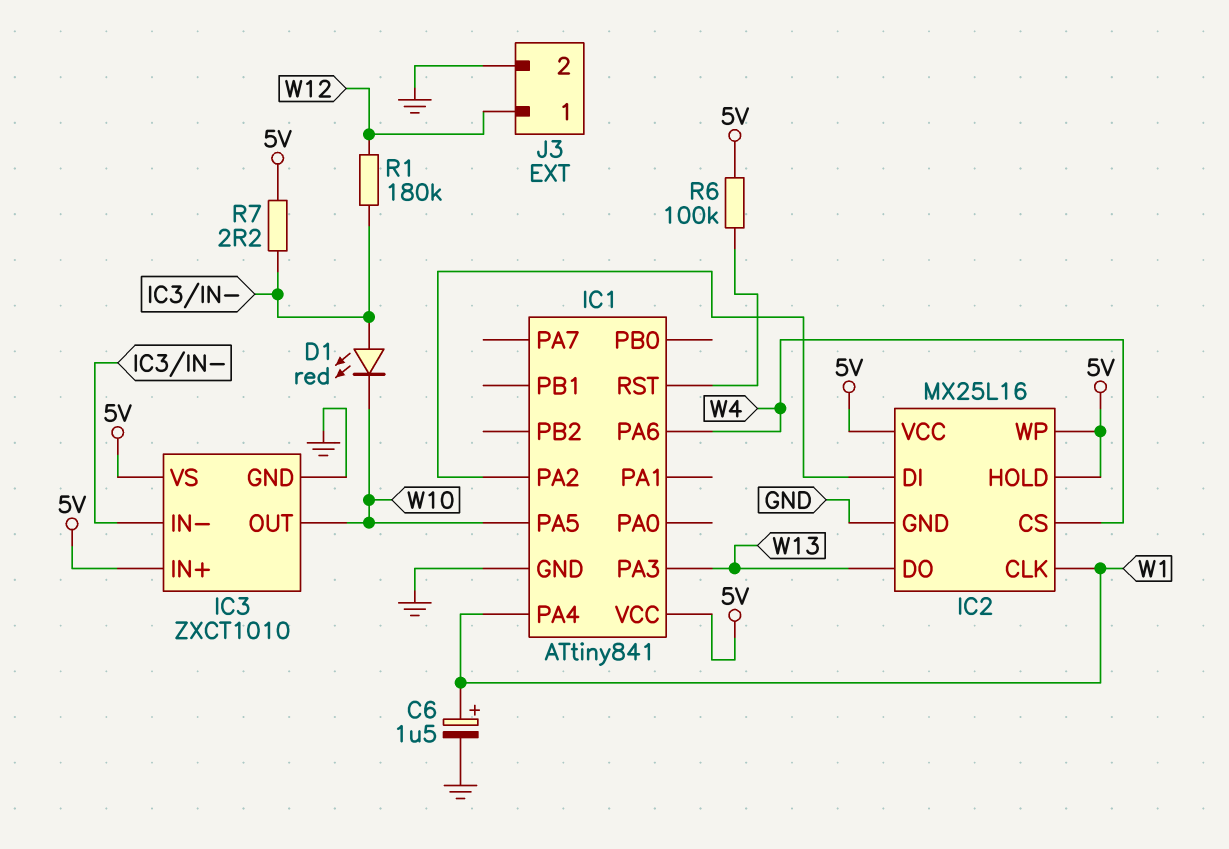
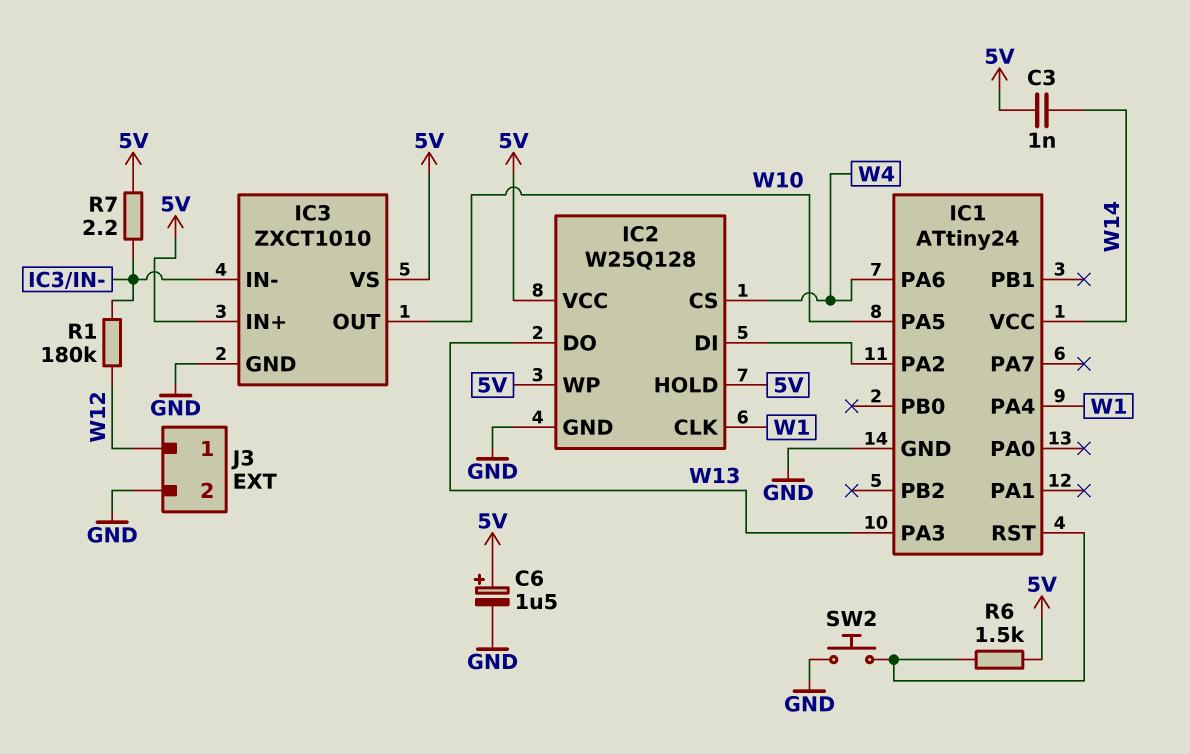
C3: none -> 1nF (5V, W14)
C6: 1.5uF (plus W1, minus GND) -> 1.5uF (plus 5V, minus GND)
D1: LED red (A IC3/IN-, K W10) -> none
IC1: ATtiny841 -> ATtiny24
IC1 pin VCC: 5V -> W14
IC2: MX25L16 -> W25Q128
R6: 100k (5V, IC1/RST) -> 1.5k (5V, IC1/RST)
SW2: none -> button (GND, IC1/RST)

